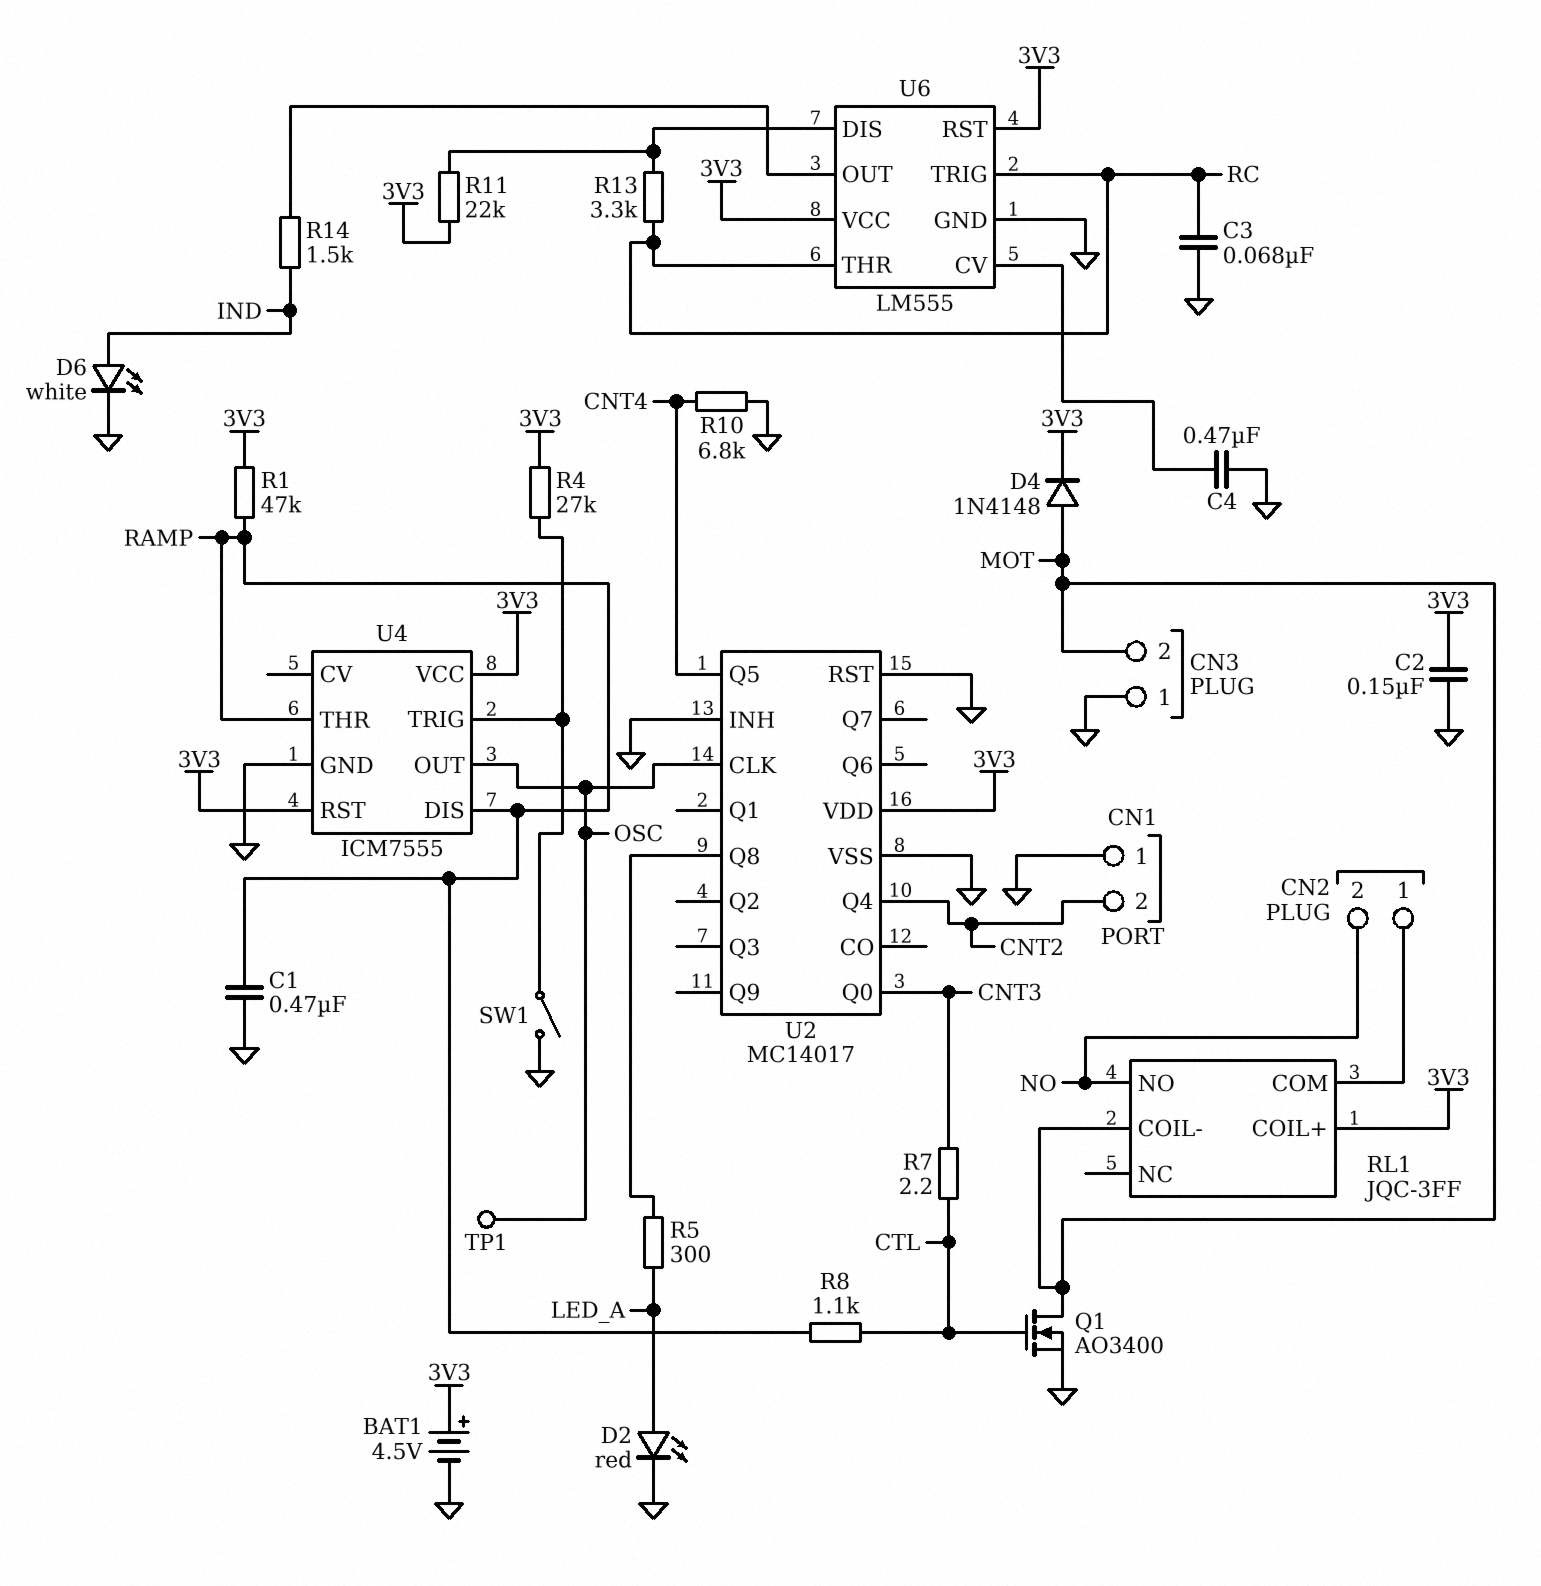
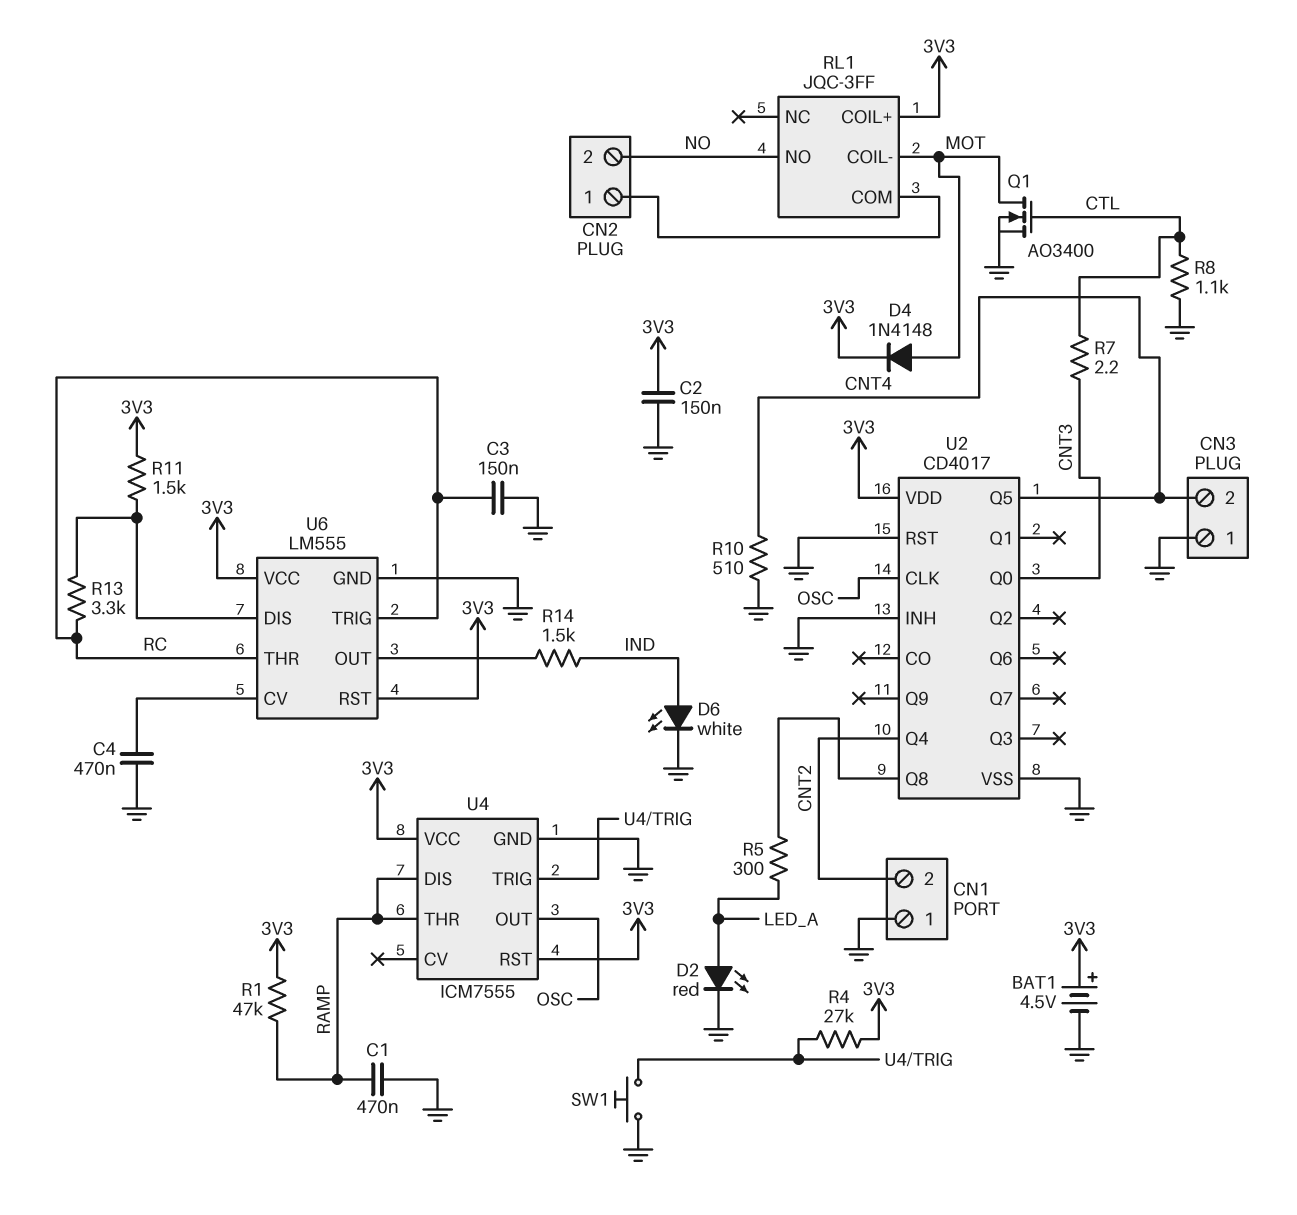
C3: 68nF (GND, RC) -> 150nF (GND, RC)
CN3 pin 2: MOT -> CNT4
R8: 1.1k (CTL, RAMP) -> 1.1k (CTL, GND)
R10: 6.8k (CNT4, GND) -> 510 (CNT4, GND)
R11: 22k (3V3, U6/DIS) -> 1.5k (3V3, U6/DIS)
SW1: switch (GND, U4/TRIG) -> button (GND, U4/TRIG)
TP1: test point (OSC) -> none
U2: MC14017 -> CD4017

